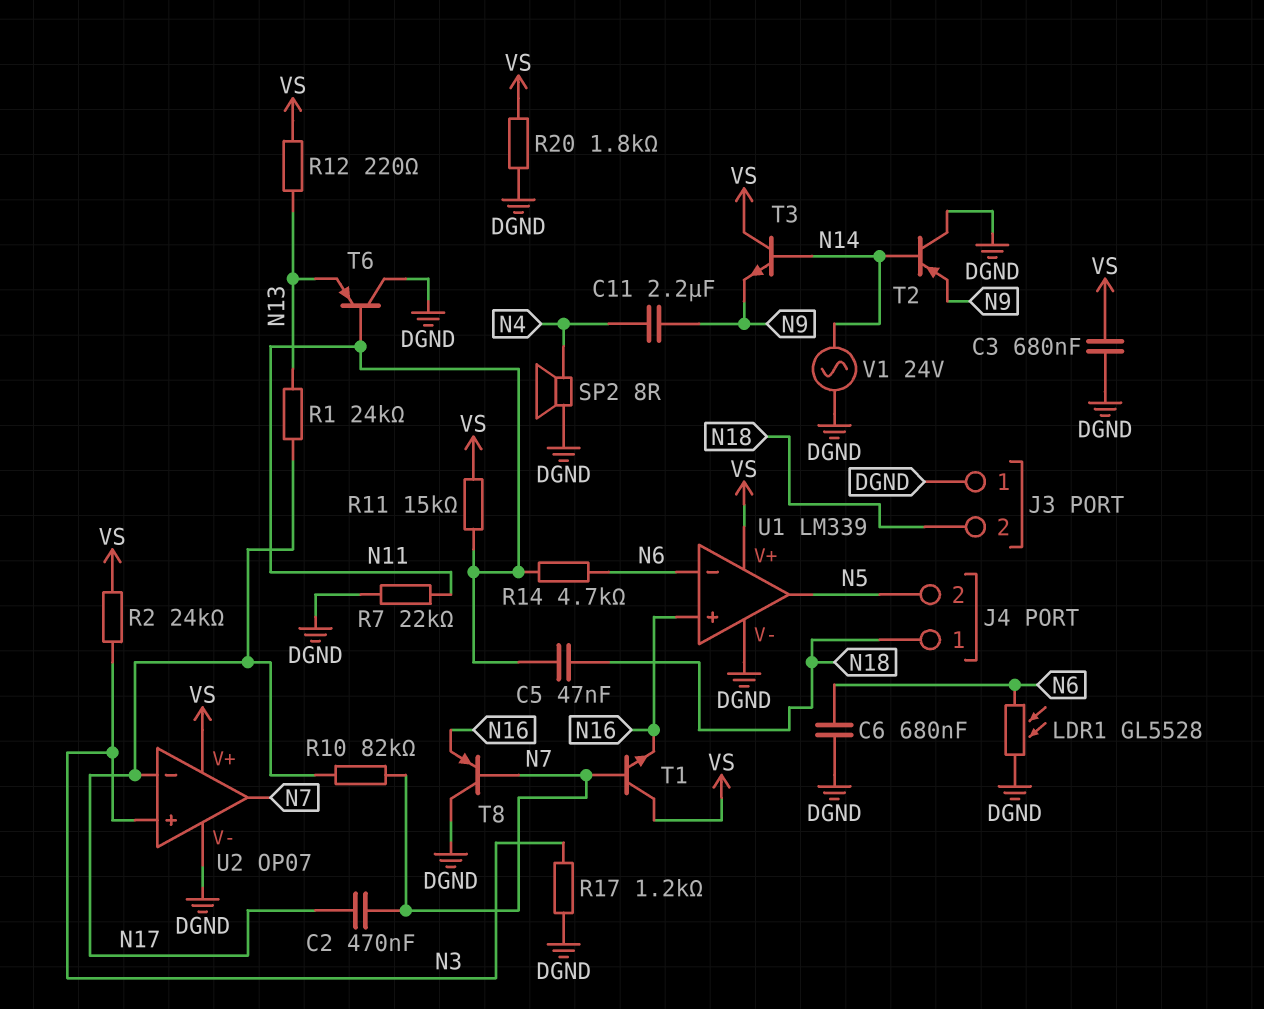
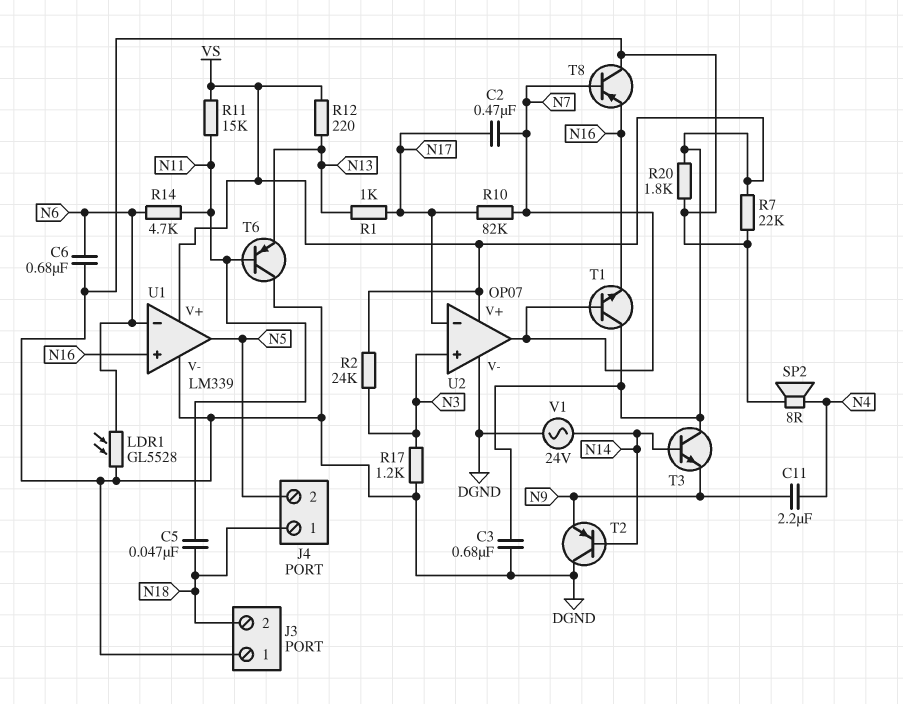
R1: 24k (N13, N17) -> 1k (N13, N17)
R7: 22k (DGND, N11) -> 22k (DGND, VS)

